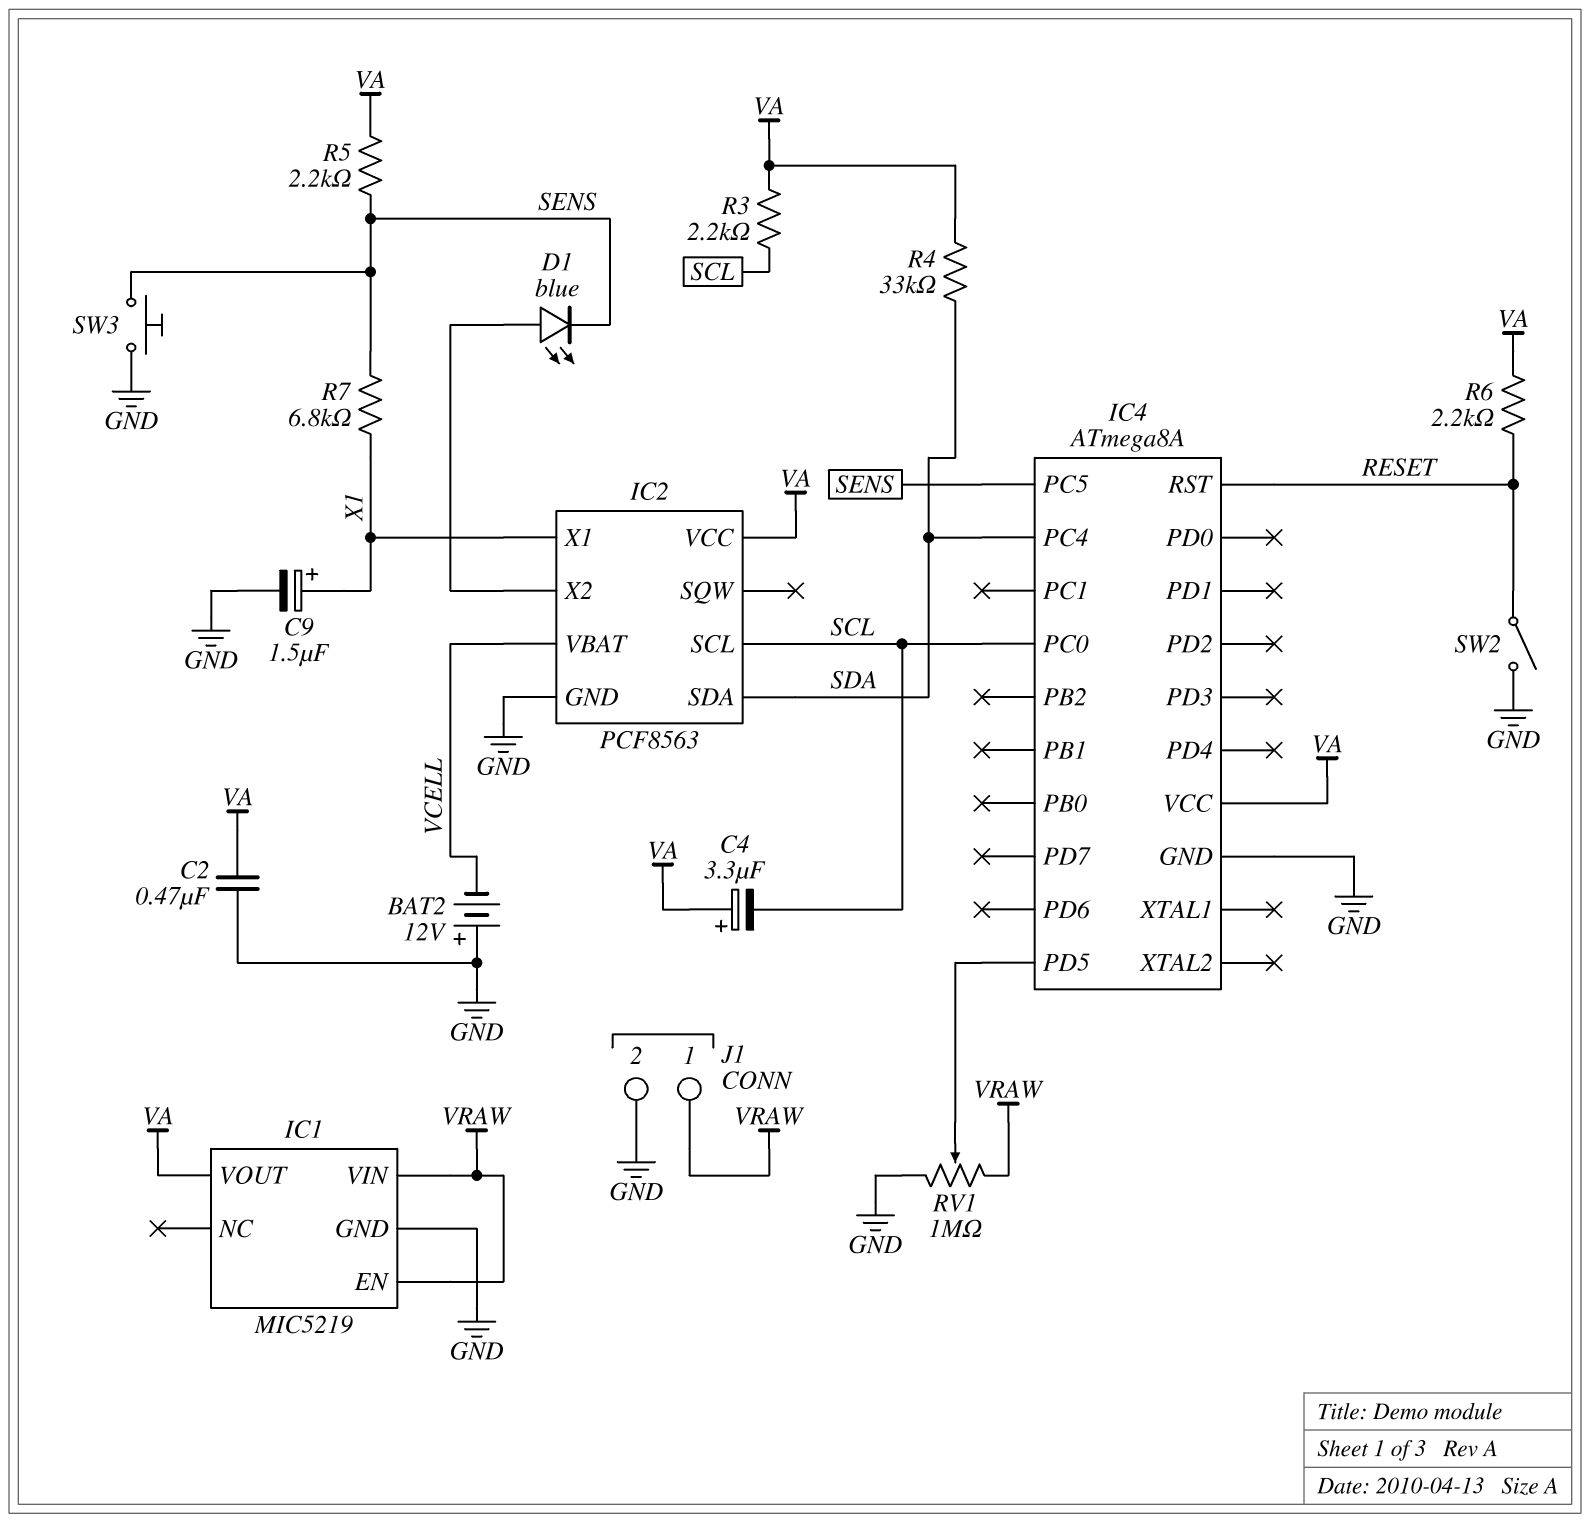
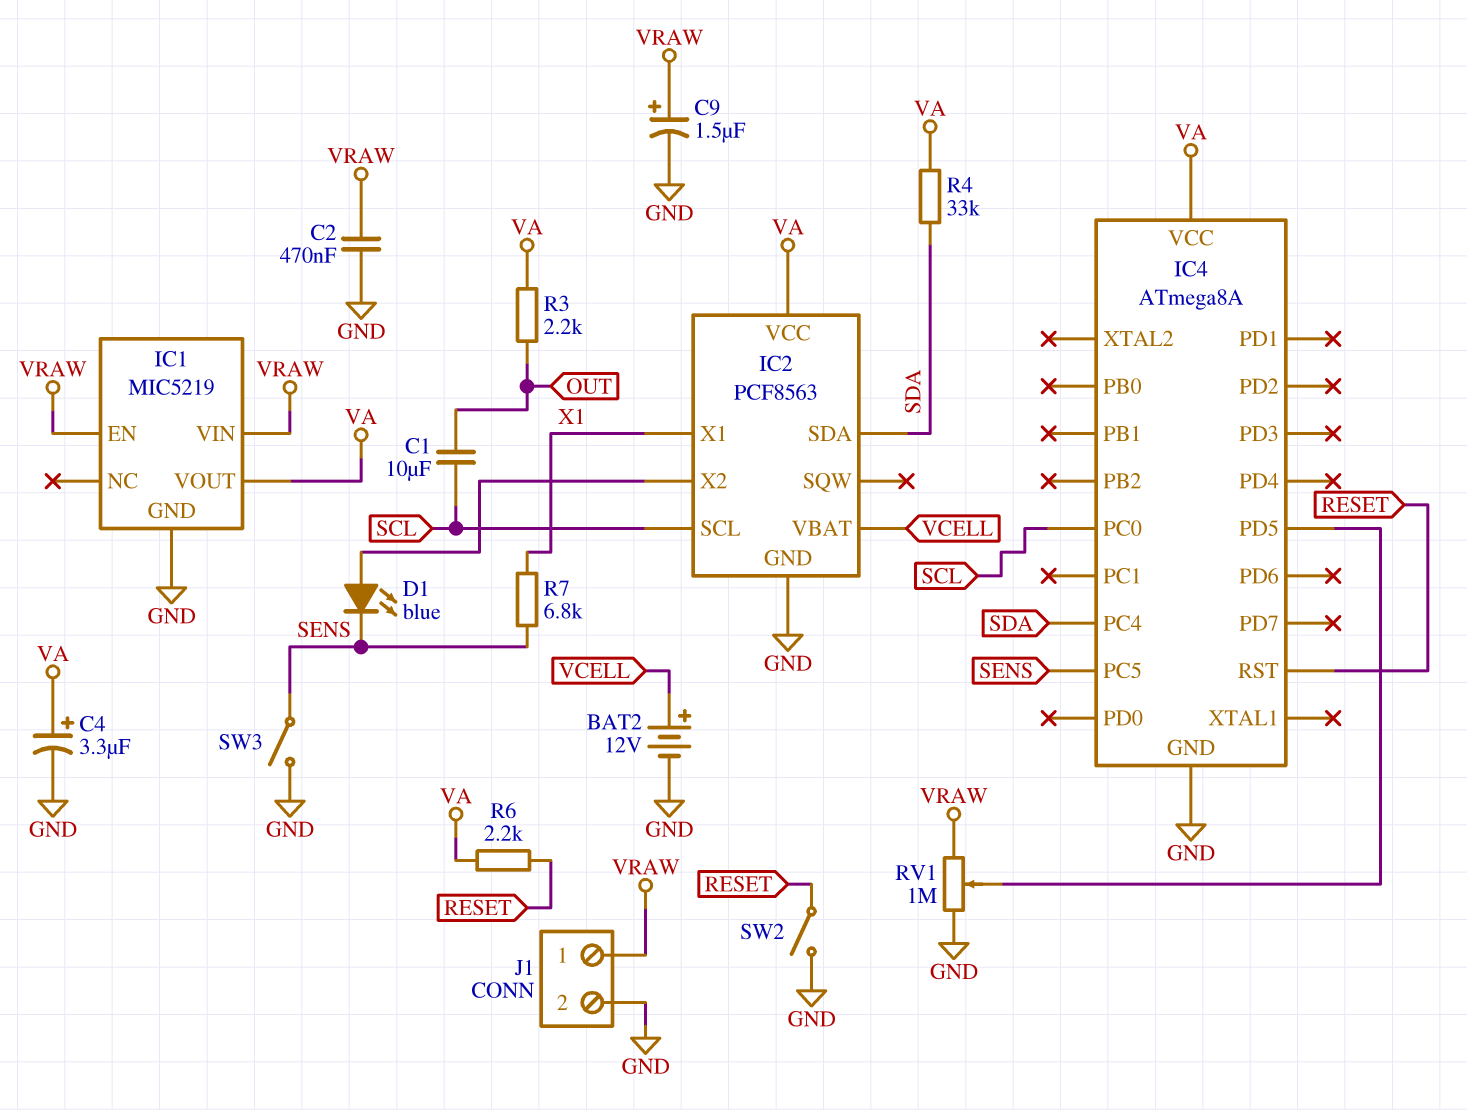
BAT2: 12V (plus GND, minus VCELL) -> 12V (plus VCELL, minus GND)
C1: none -> 10uF (OUT, SCL)
C2: 470nF (GND, VA) -> 470nF (GND, VRAW)
C4: 3.3uF (plus VA, minus SCL) -> 3.3uF (plus VA, minus GND)
C9: 1.5uF (plus X1, minus GND) -> 1.5uF (plus VRAW, minus GND)
R3: 2.2k (SCL, VA) -> 2.2k (OUT, VA)
R5: 2.2k (SENS, VA) -> none
SW3: button (GND, SENS) -> switch (GND, SENS)

